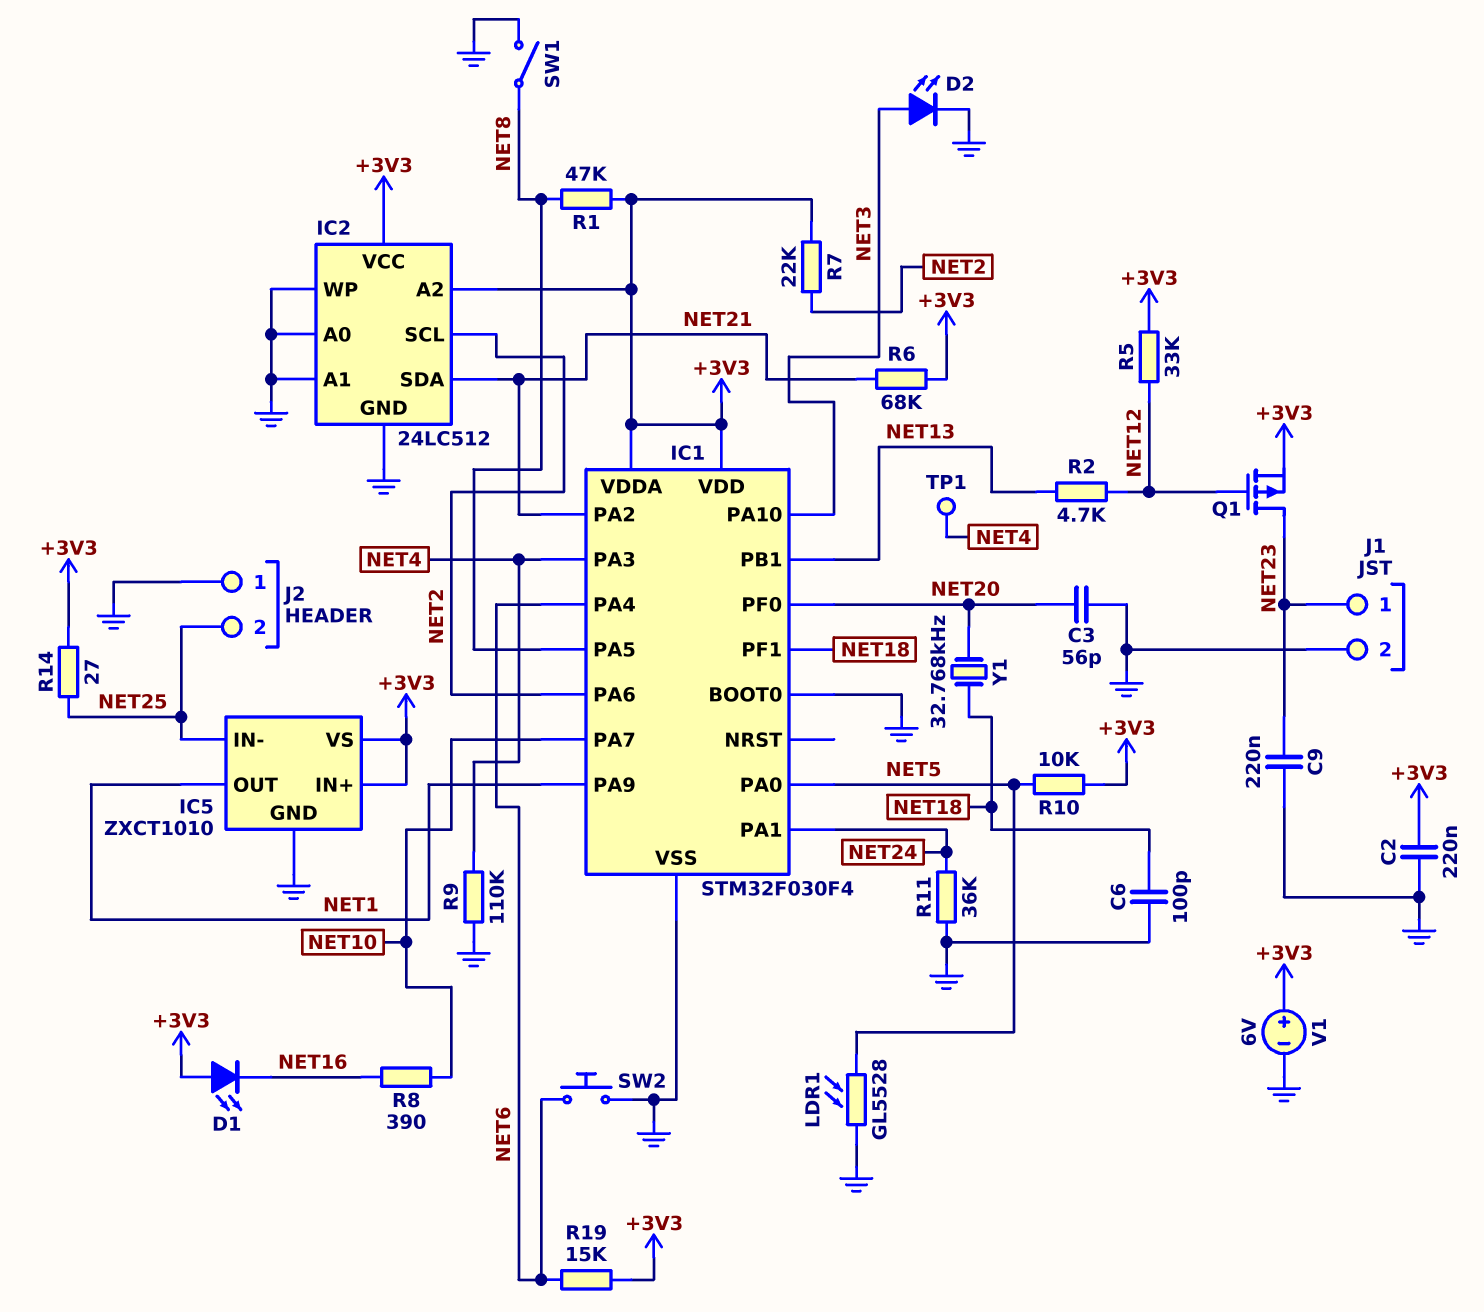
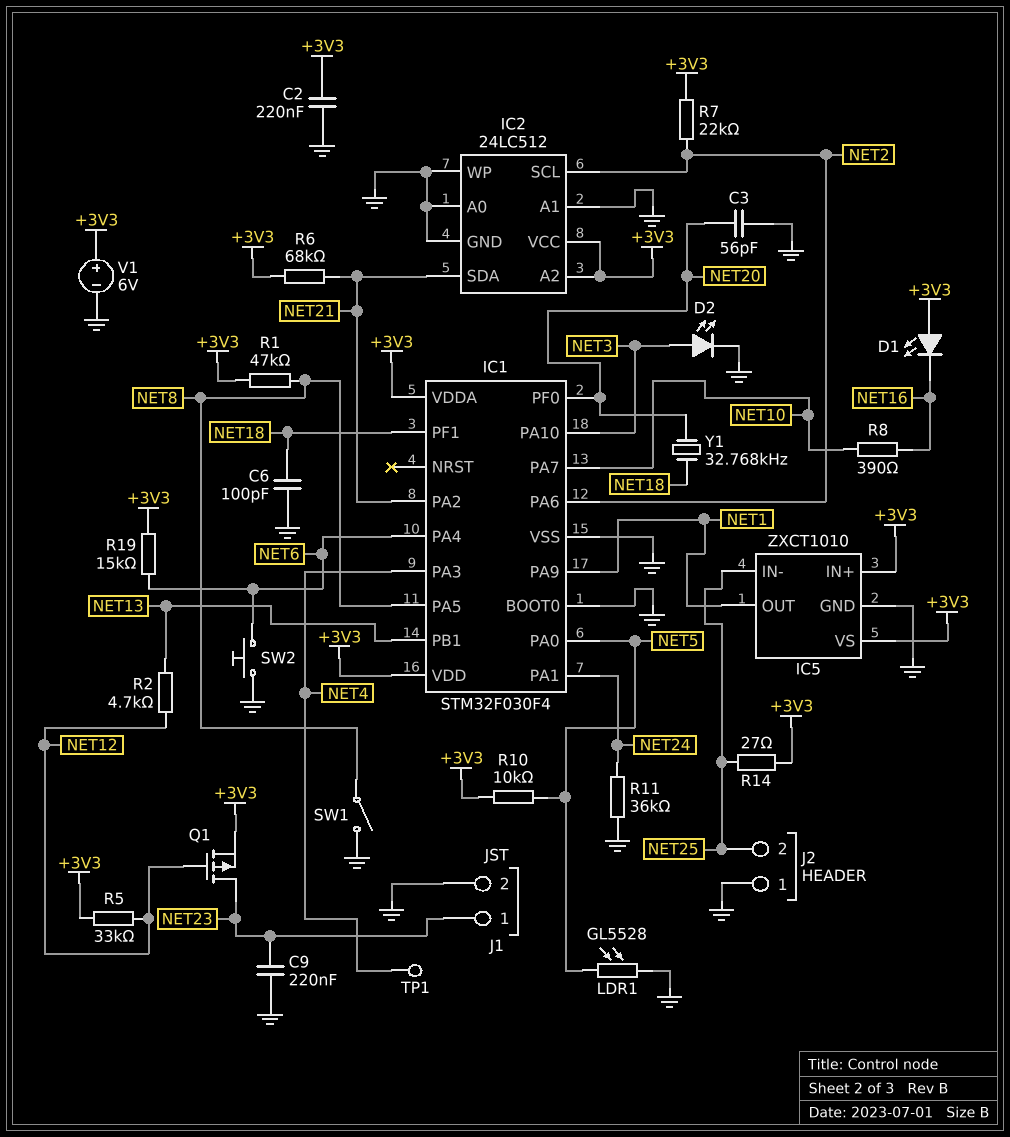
R9: 110k (GND, NET4) -> none

